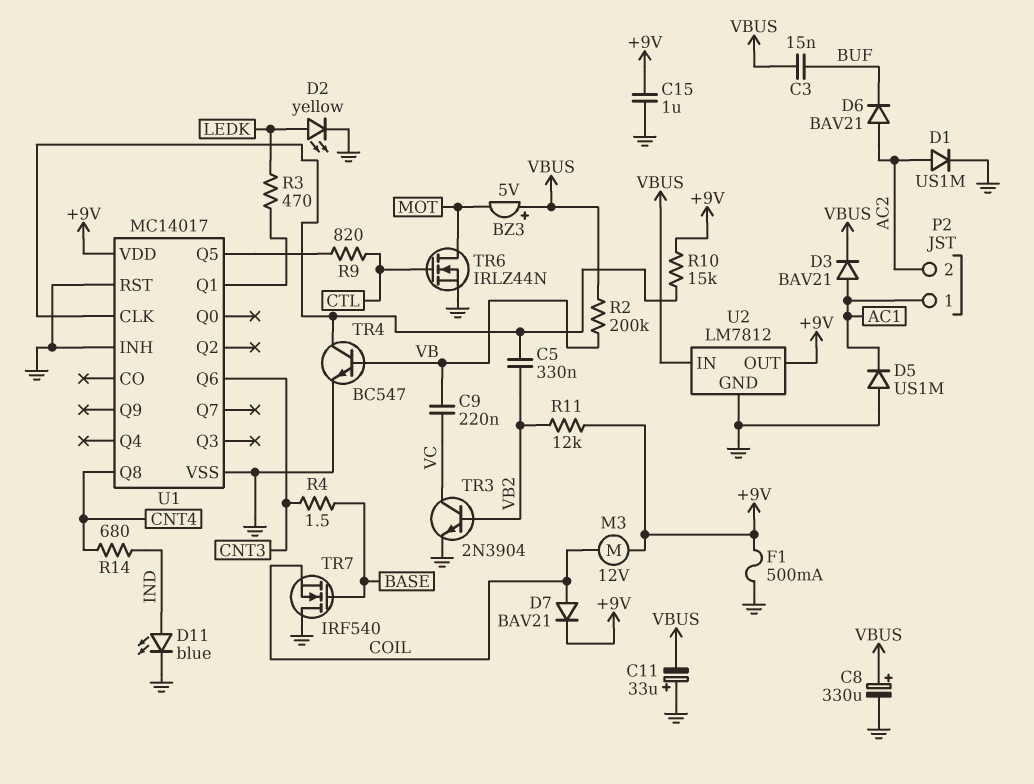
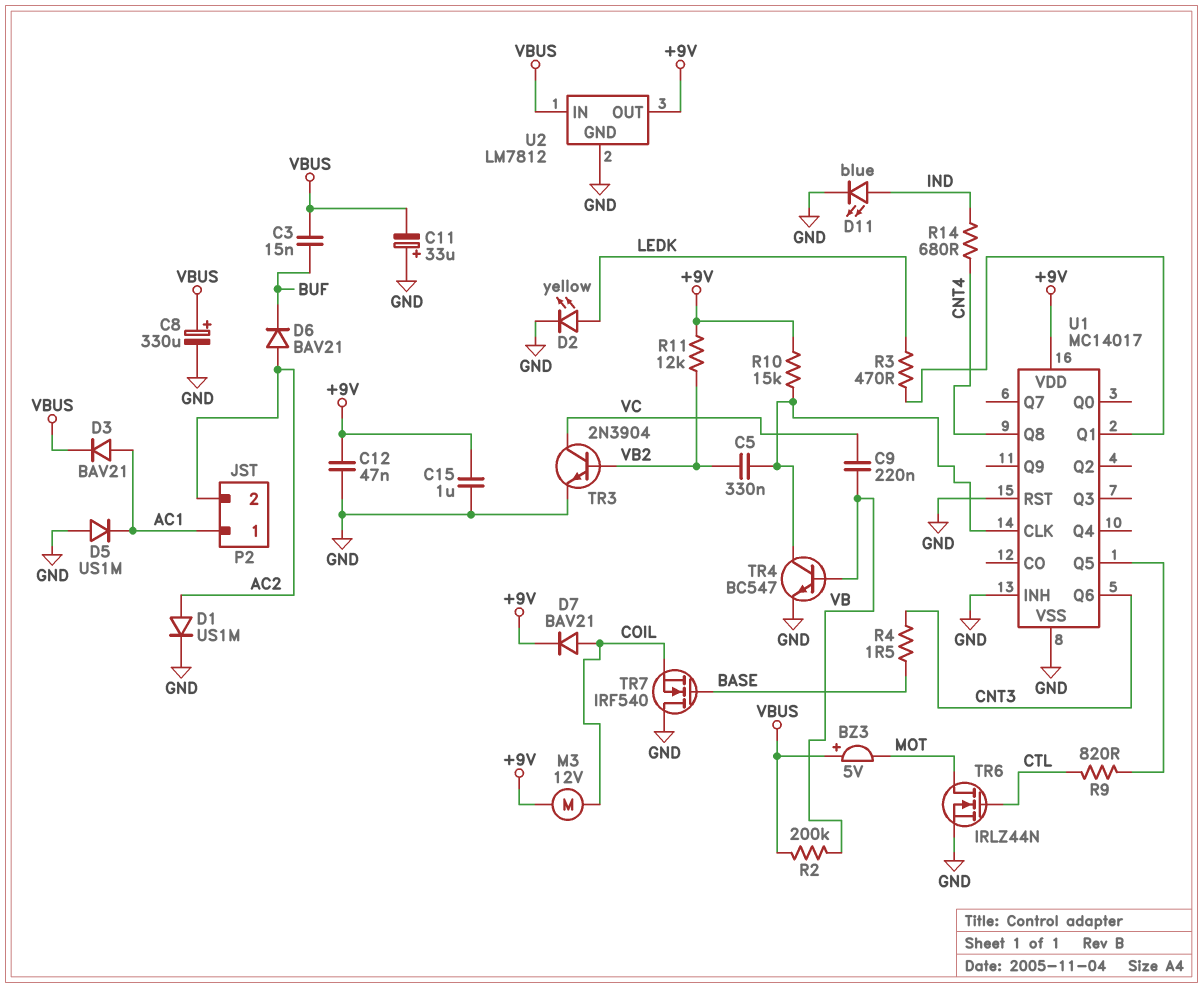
C12: none -> 47nF (+9V, GND)
F1: 500mA (+9V, GND) -> none

